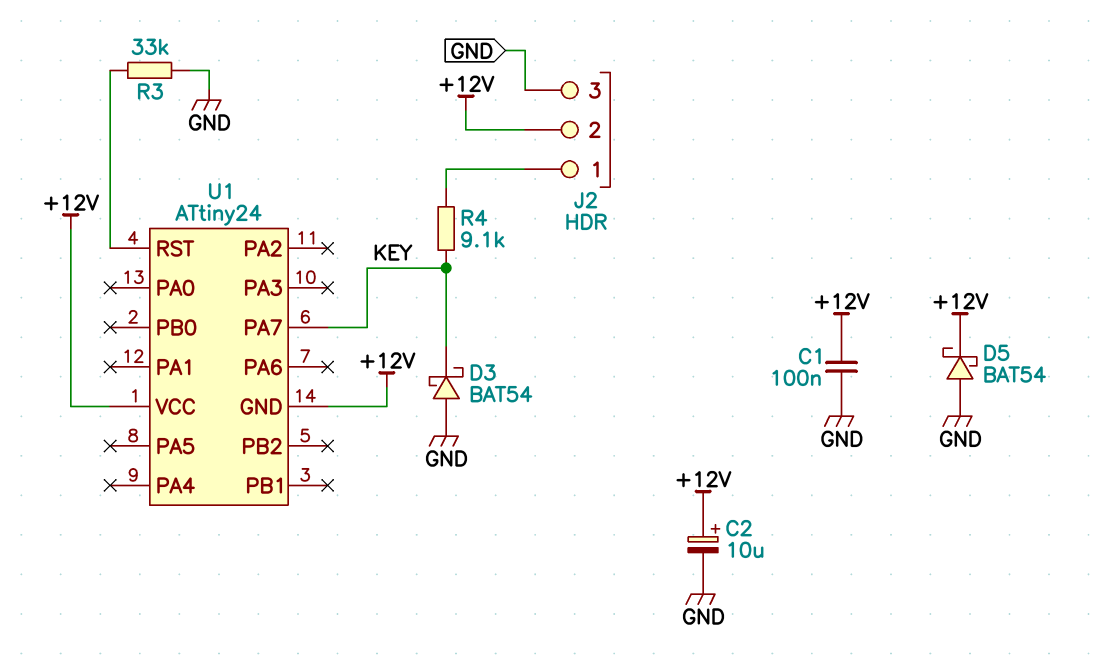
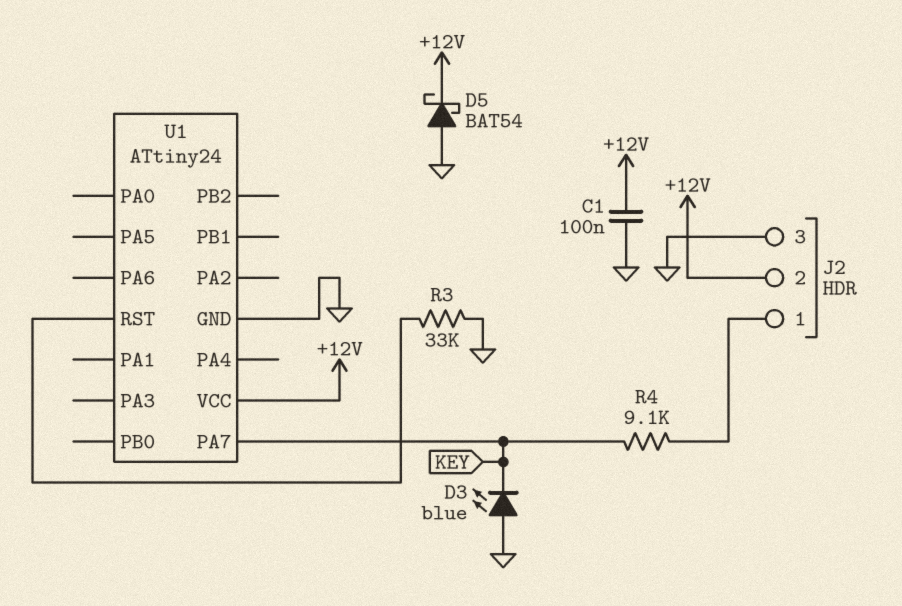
C2: 10uF (plus +12V, minus GND) -> none
D3: schottky BAT54 (A GND, K KEY) -> LED blue (A GND, K KEY)
U1 pin GND: +12V -> GND

